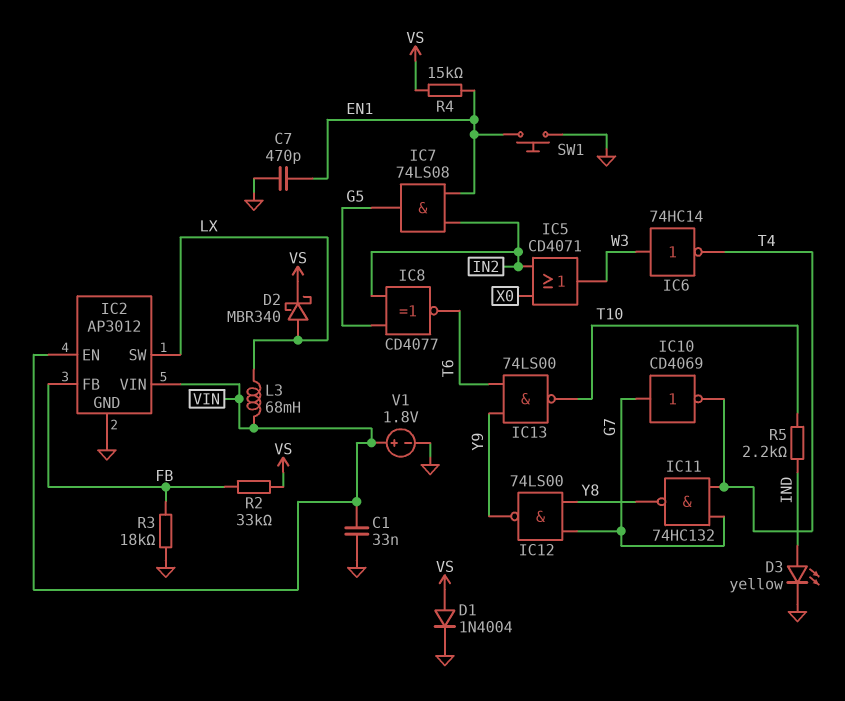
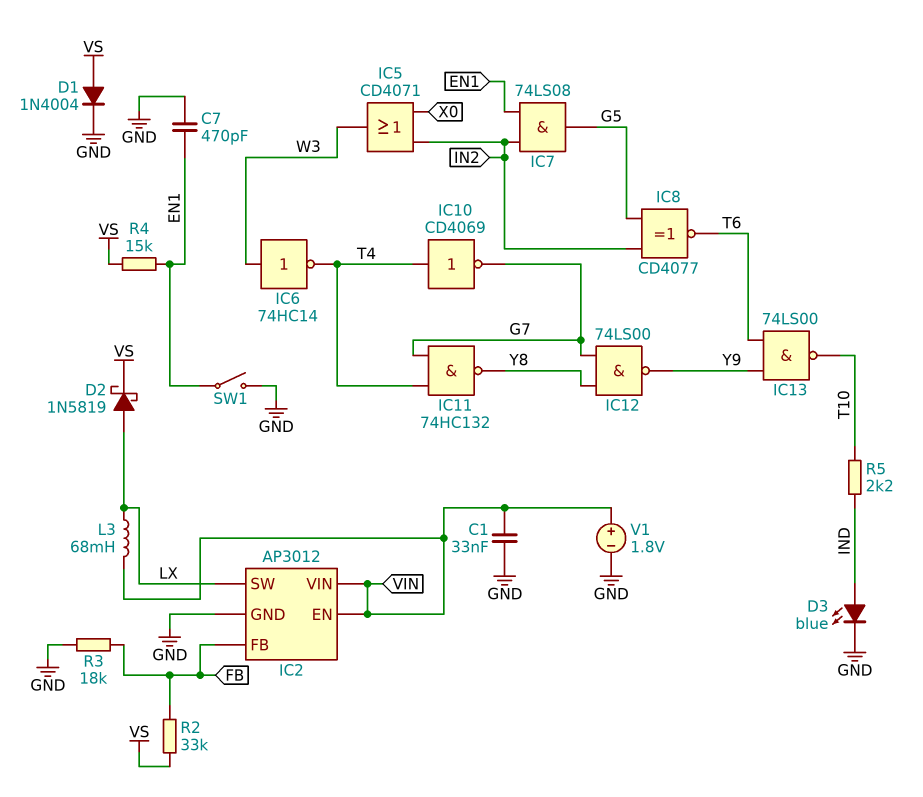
D2: schottky MBR340 (A LX, K VS) -> schottky 1N5819 (A LX, K VS)
D3: LED yellow (A IND, K GND) -> LED blue (A IND, K GND)
IC10: NOT CD4069 (in G7, out T4) -> NOT CD4069 (in T4, out G7)
SW1: button (EN1, GND) -> switch (EN1, GND)

